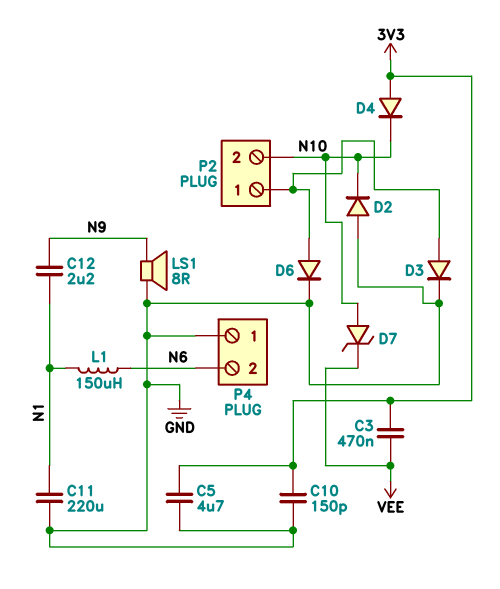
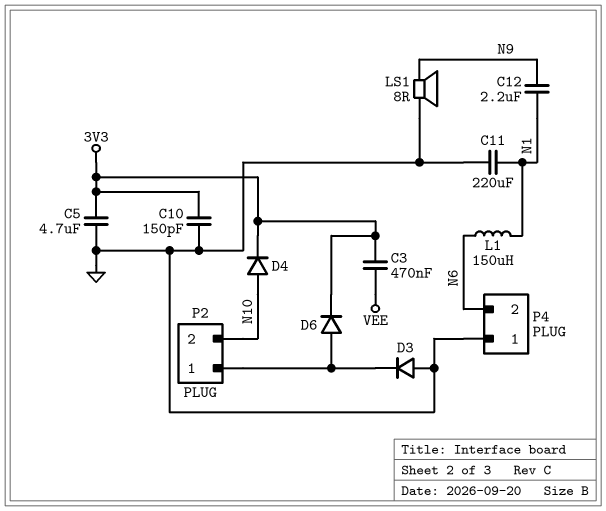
D2: diode (A GND, K N10) -> none
D3: diode (A P2/1, K GND) -> diode (A GND, K P2/1)
D4: diode (A 3V3, K N10) -> diode (A N10, K 3V3)
D6: diode (A P2/1, K GND) -> diode (A P2/1, K 3V3)
D7: zener (A N10, K VEE) -> none

